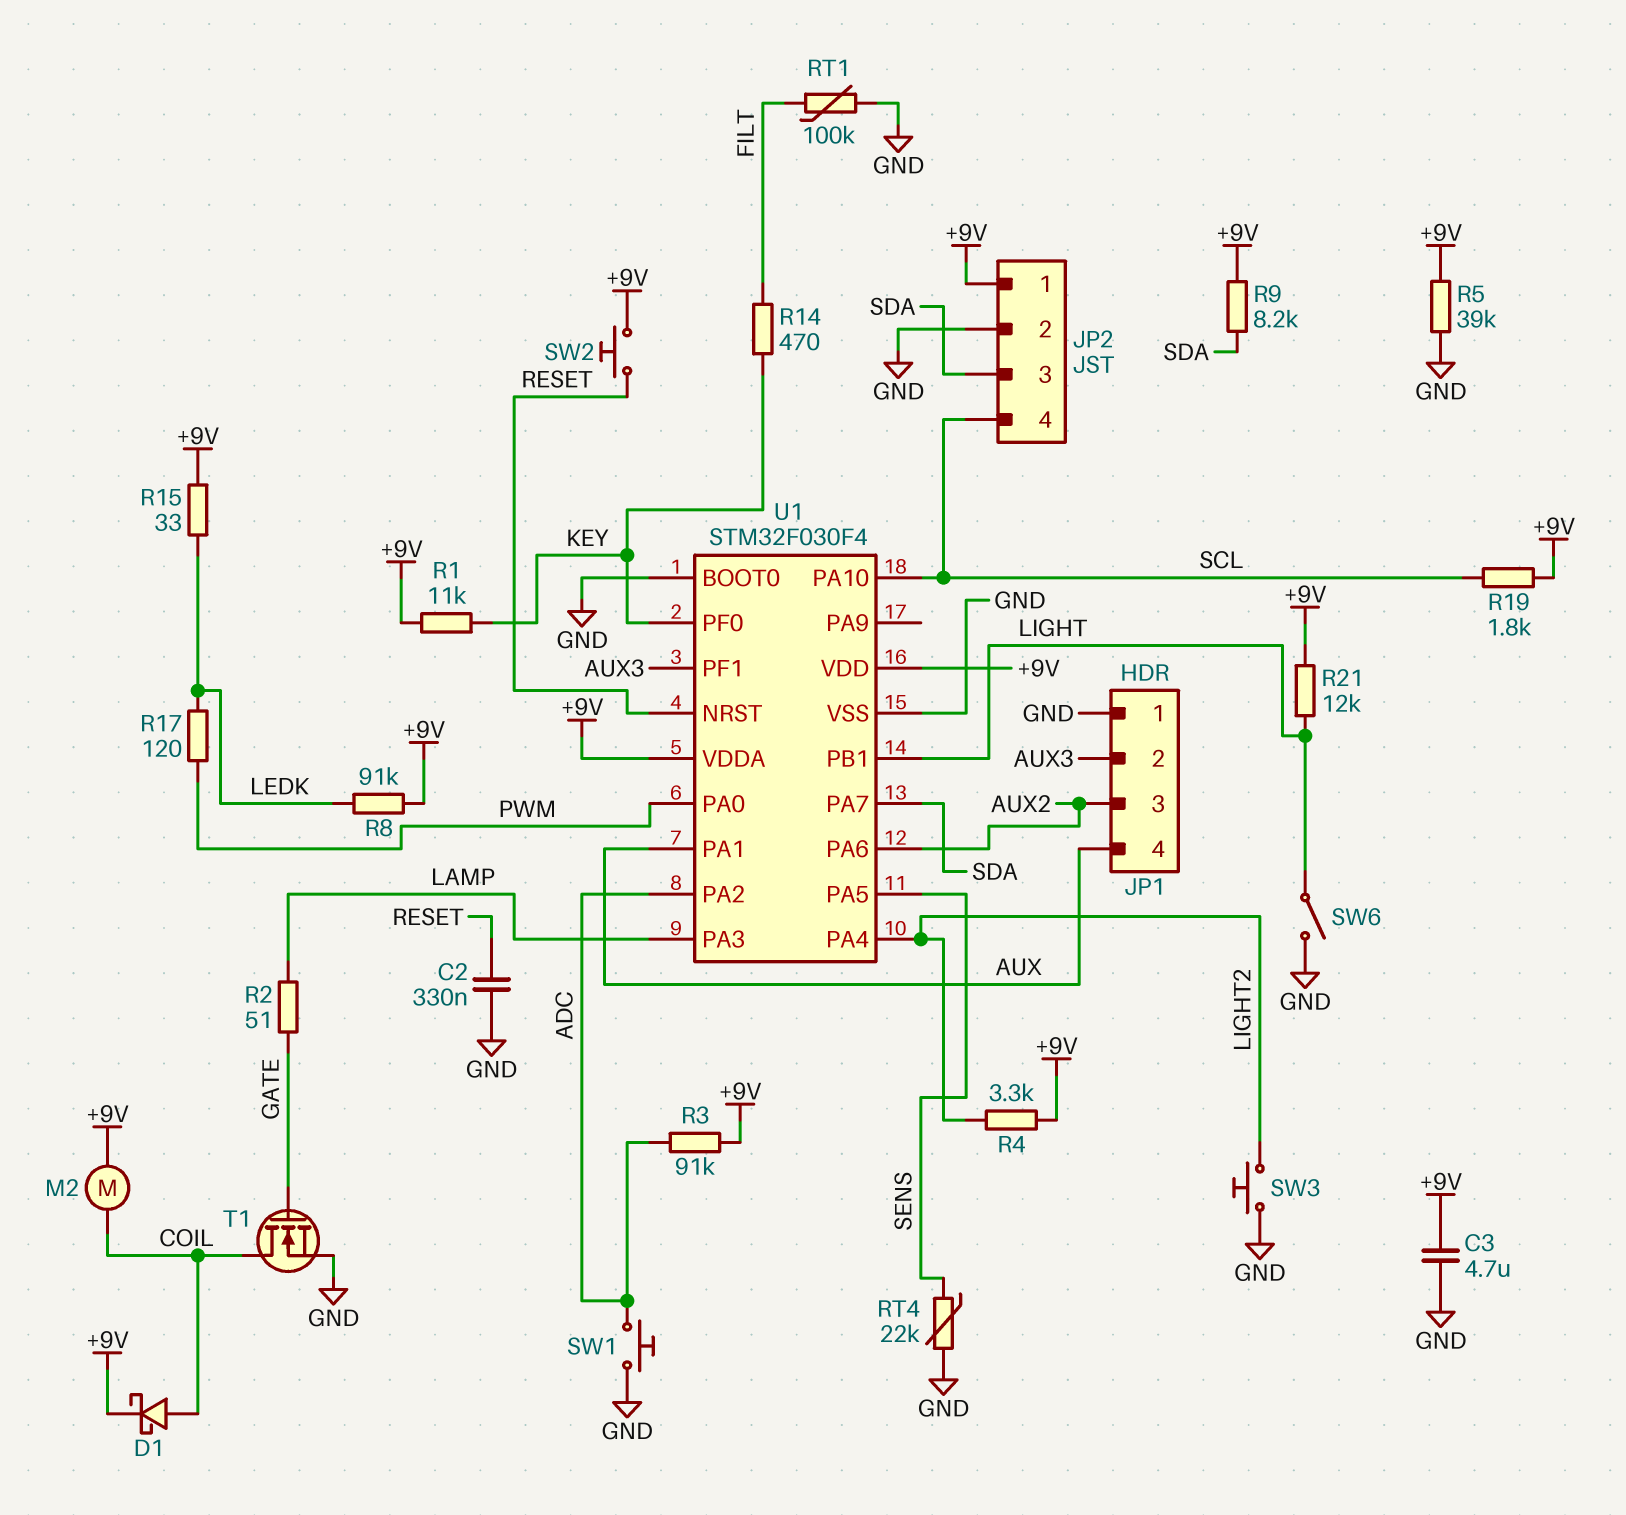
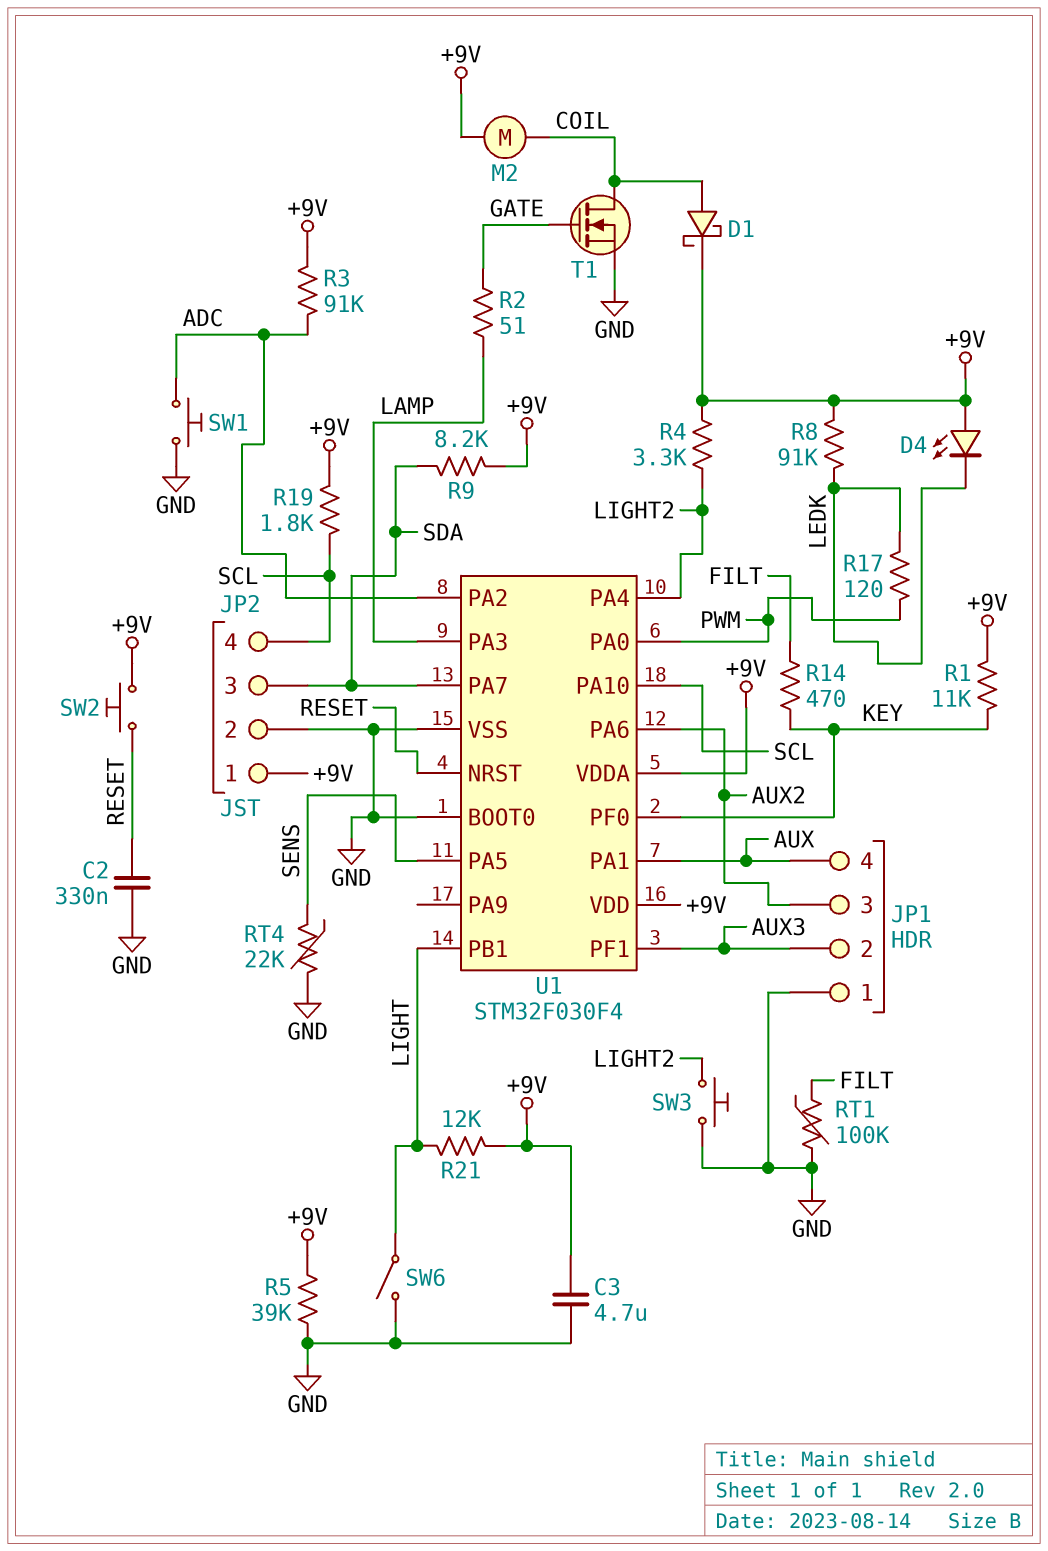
D4: none -> LED (A +9V, K LEDK)
R15: 33 (+9V, LEDK) -> none

